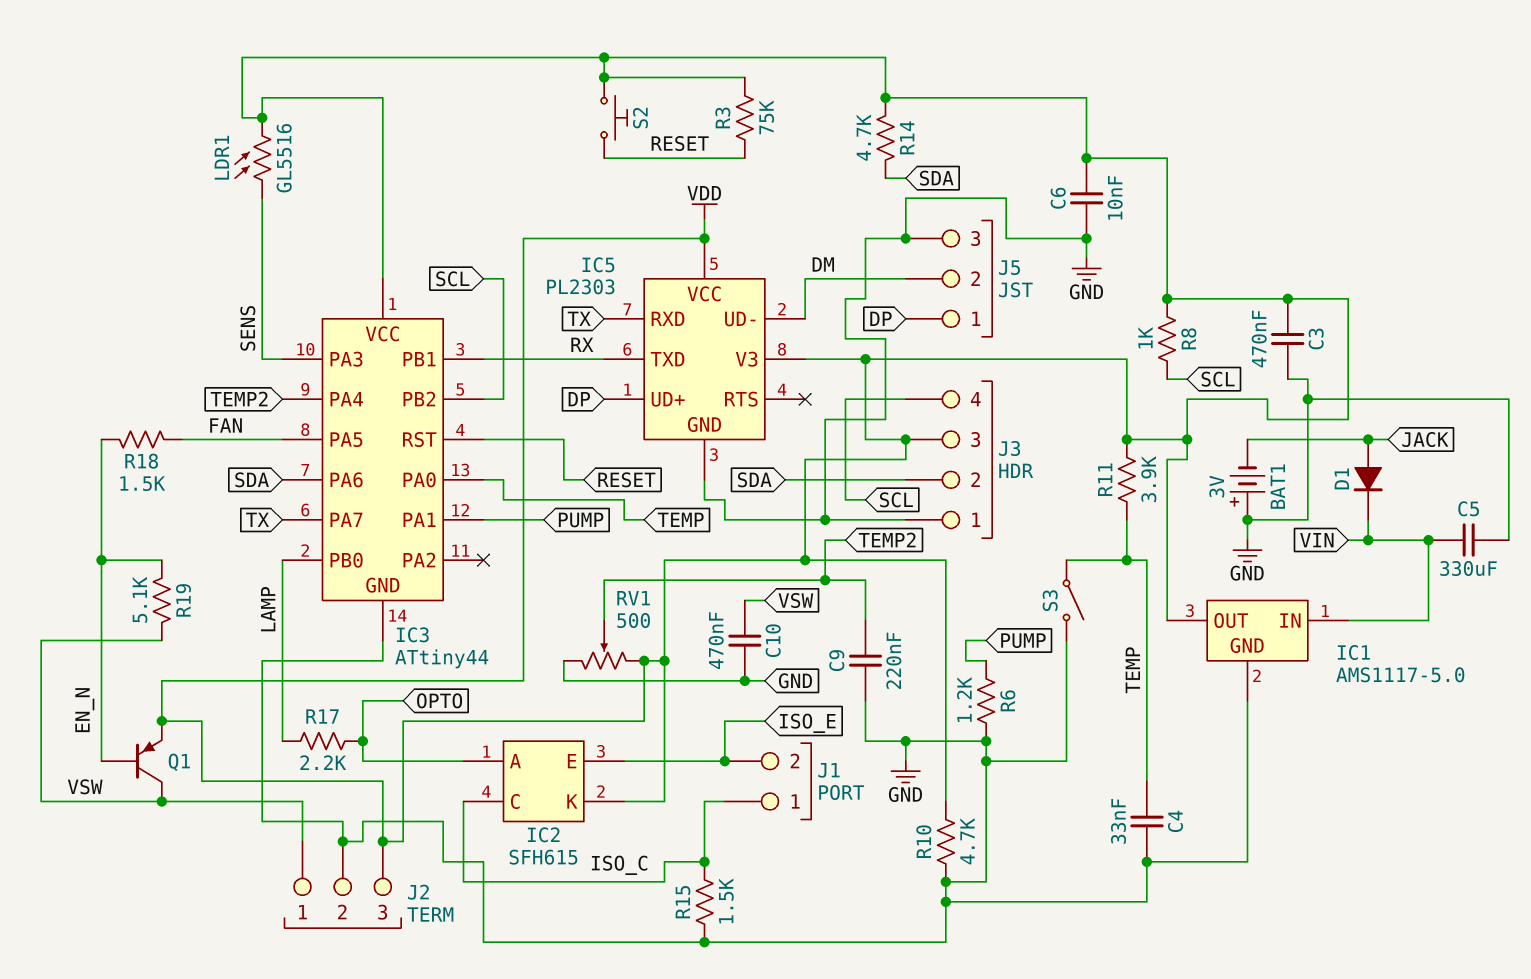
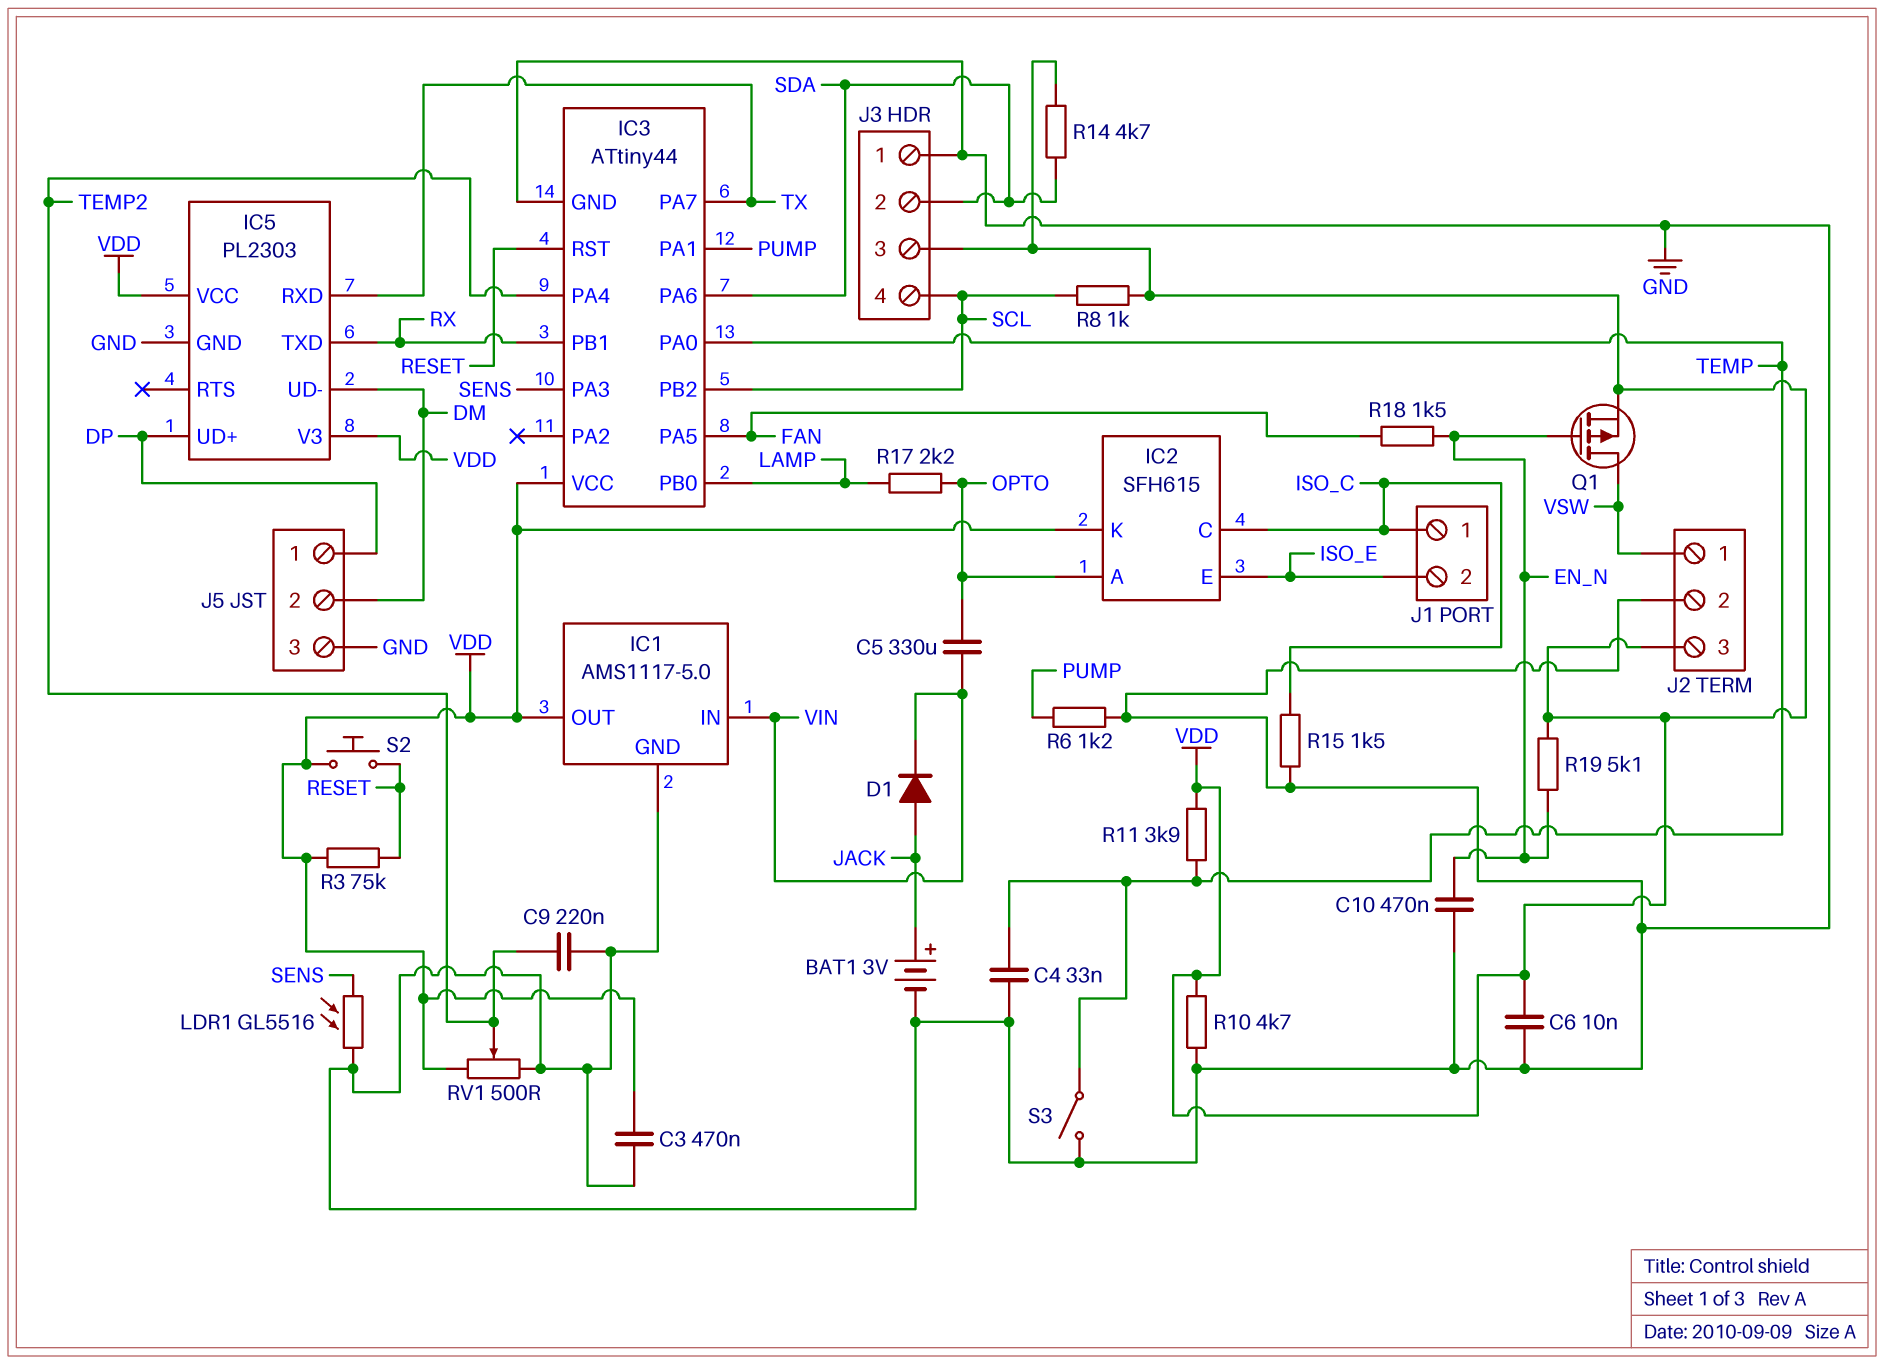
BAT1: 3V (plus GND, minus JACK) -> 3V (plus JACK, minus GND)
C5: 330uF (GND, VIN) -> 330uF (OPTO, VIN)
C10: 470nF (GND, VSW) -> 470nF (EN_N, GND)
LDR1: GL5516 (SENS, VDD) -> GL5516 (GND, SENS)
Q1: PNP (B EN_N, C VSW, E VDD) -> PMOS (G EN_N, D VSW, S VDD)
R19: 5.1k (EN_N, VSW) -> 5.1k (EN_N, VDD)

